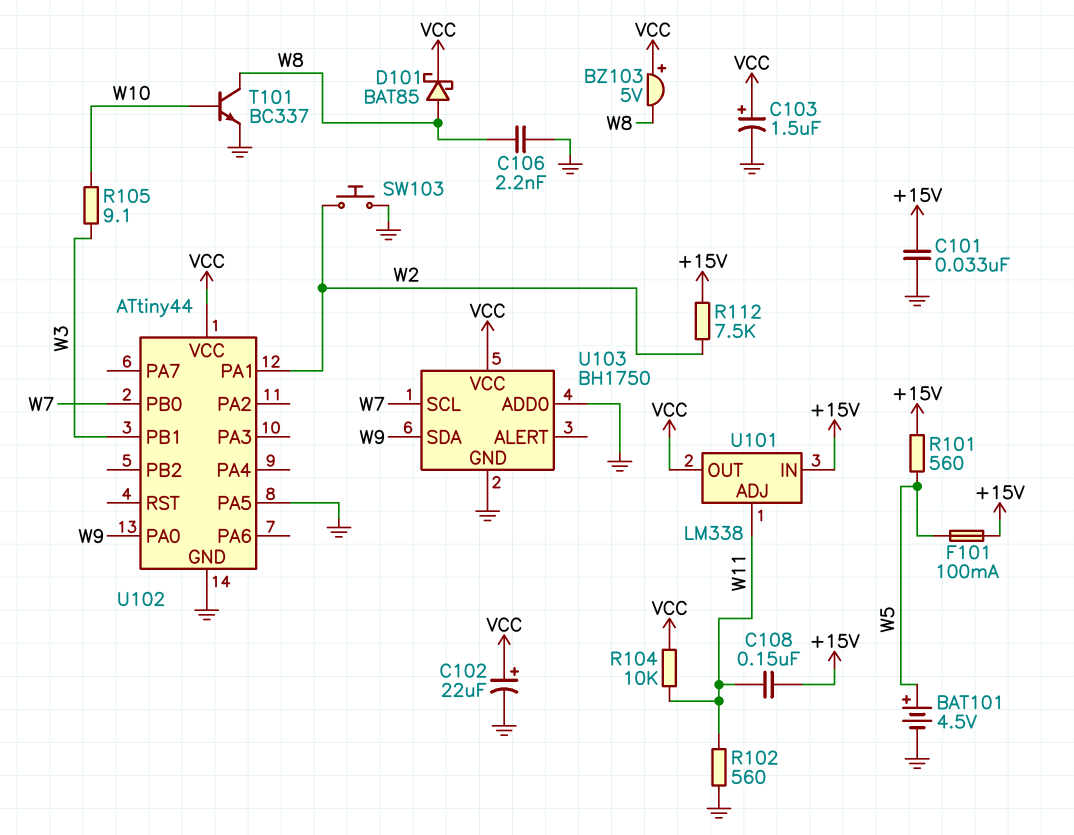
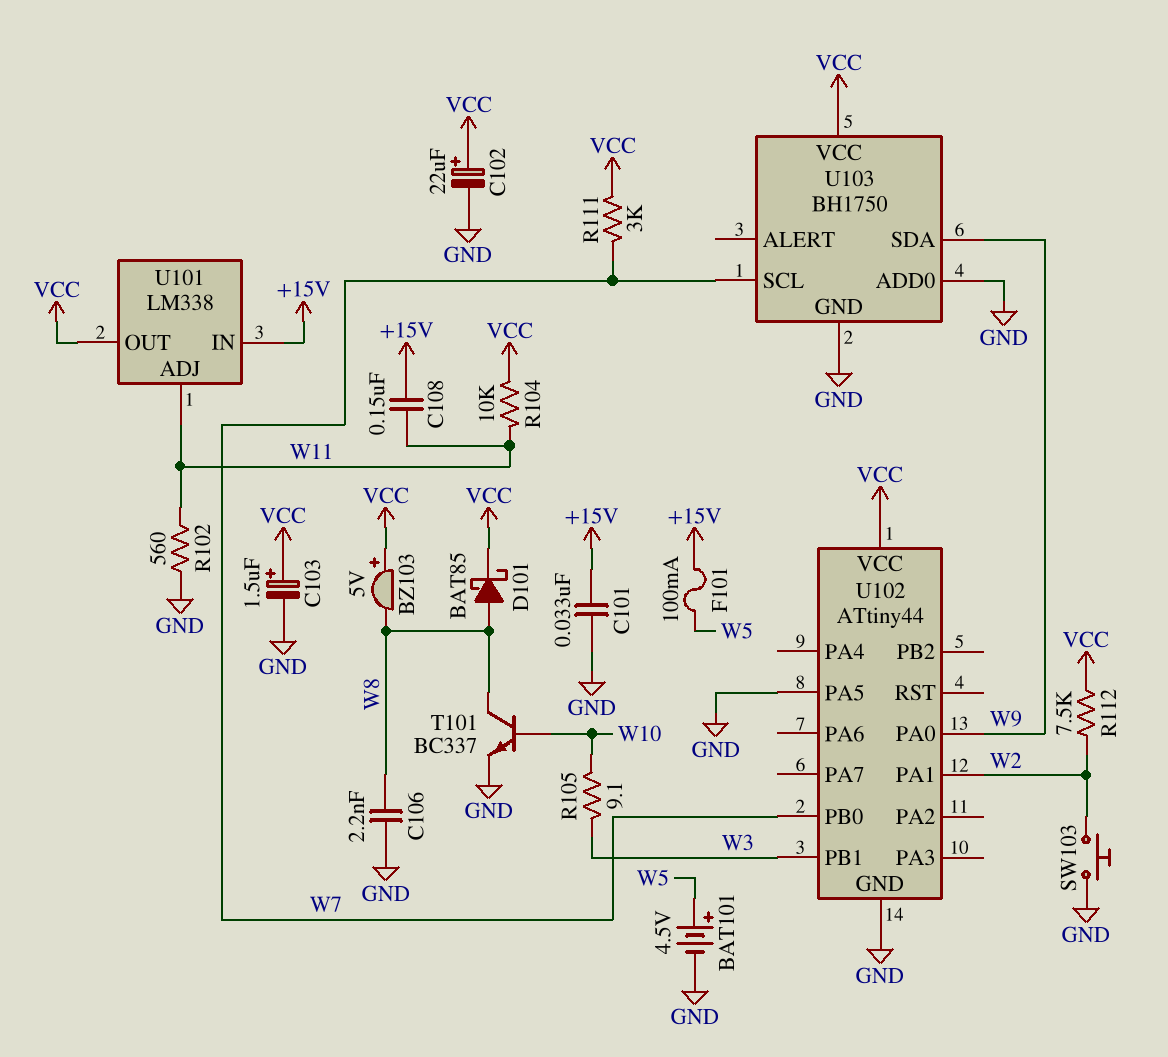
R101: 560 (+15V, W5) -> none
R111: none -> 3k (VCC, W7)
R112: 7.5k (+15V, W2) -> 7.5k (VCC, W2)

